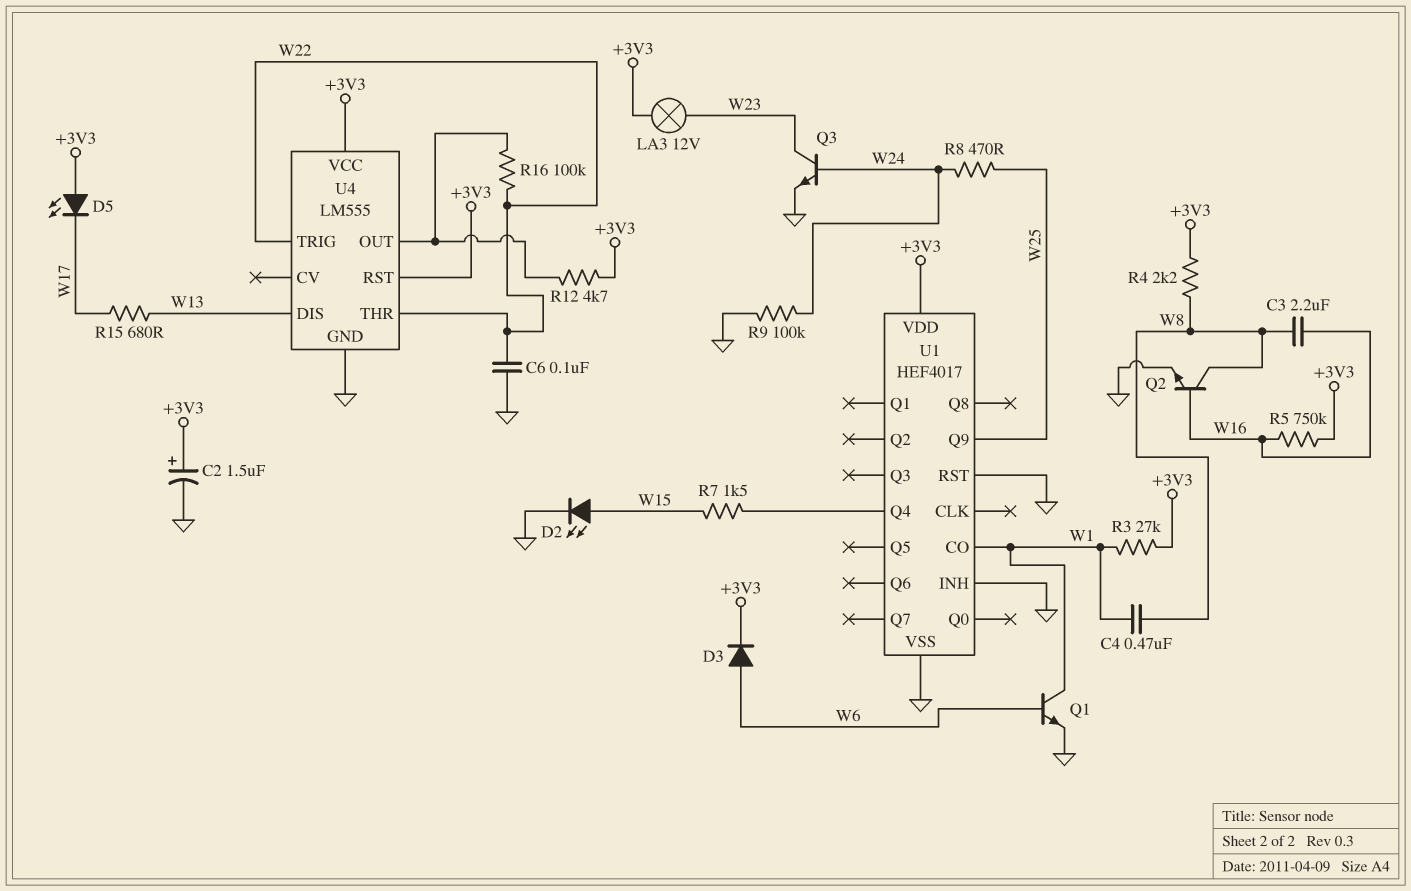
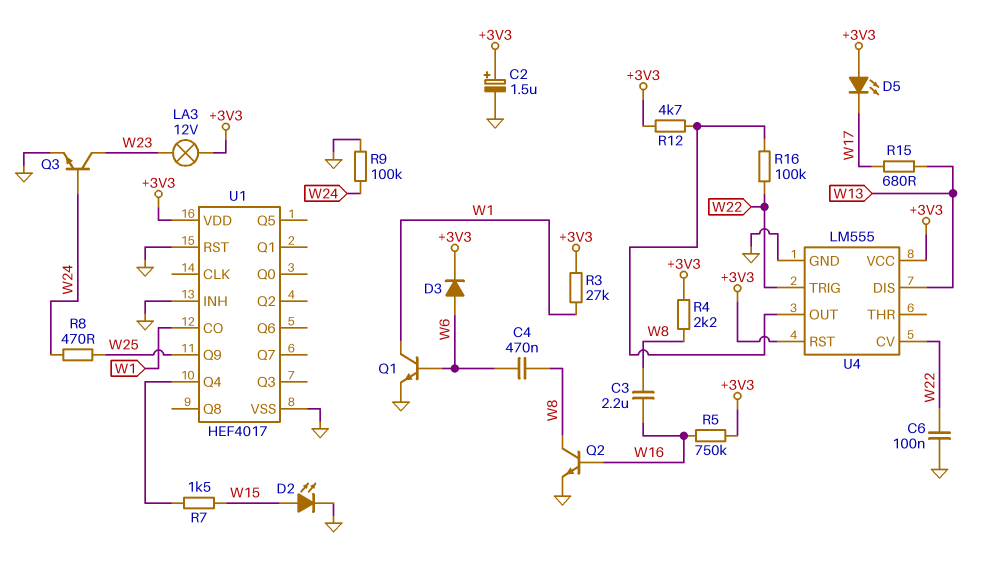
C4: 470nF (W1, W8) -> 470nF (W6, W8)
U4 pin CV: none -> W22
U4 pin THR: W22 -> none

